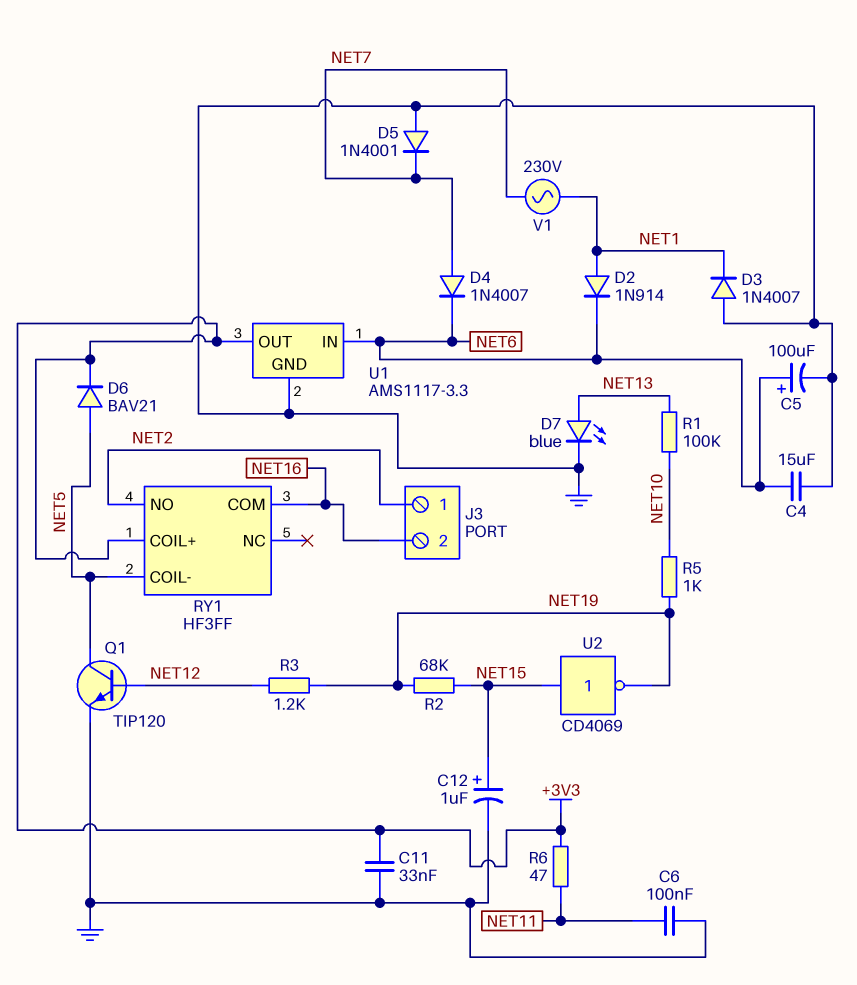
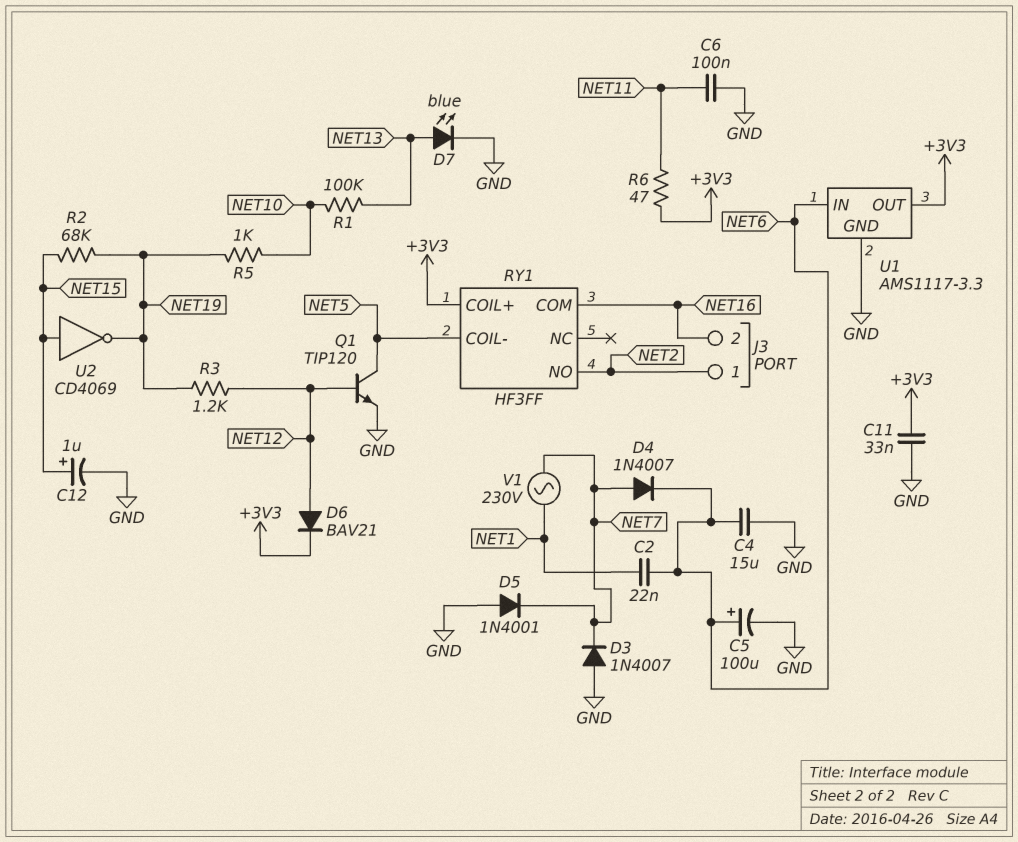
C2: none -> 22nF (NET1, NET6)
D2: diode 1N914 (A NET1, K NET6) -> none
D3: diode 1N4007 (A GND, K NET1) -> diode 1N4007 (A GND, K NET7)
D6: diode BAV21 (A NET5, K +3V3) -> diode BAV21 (A NET12, K +3V3)

